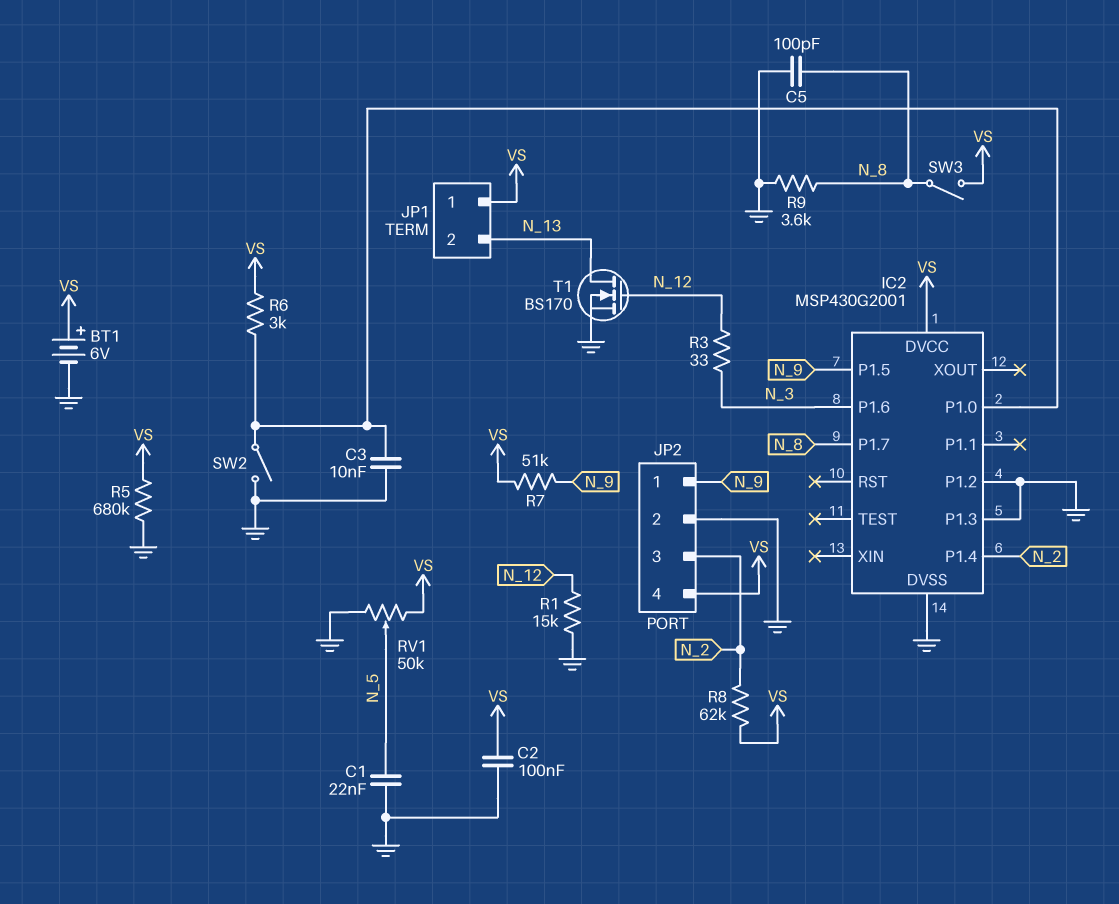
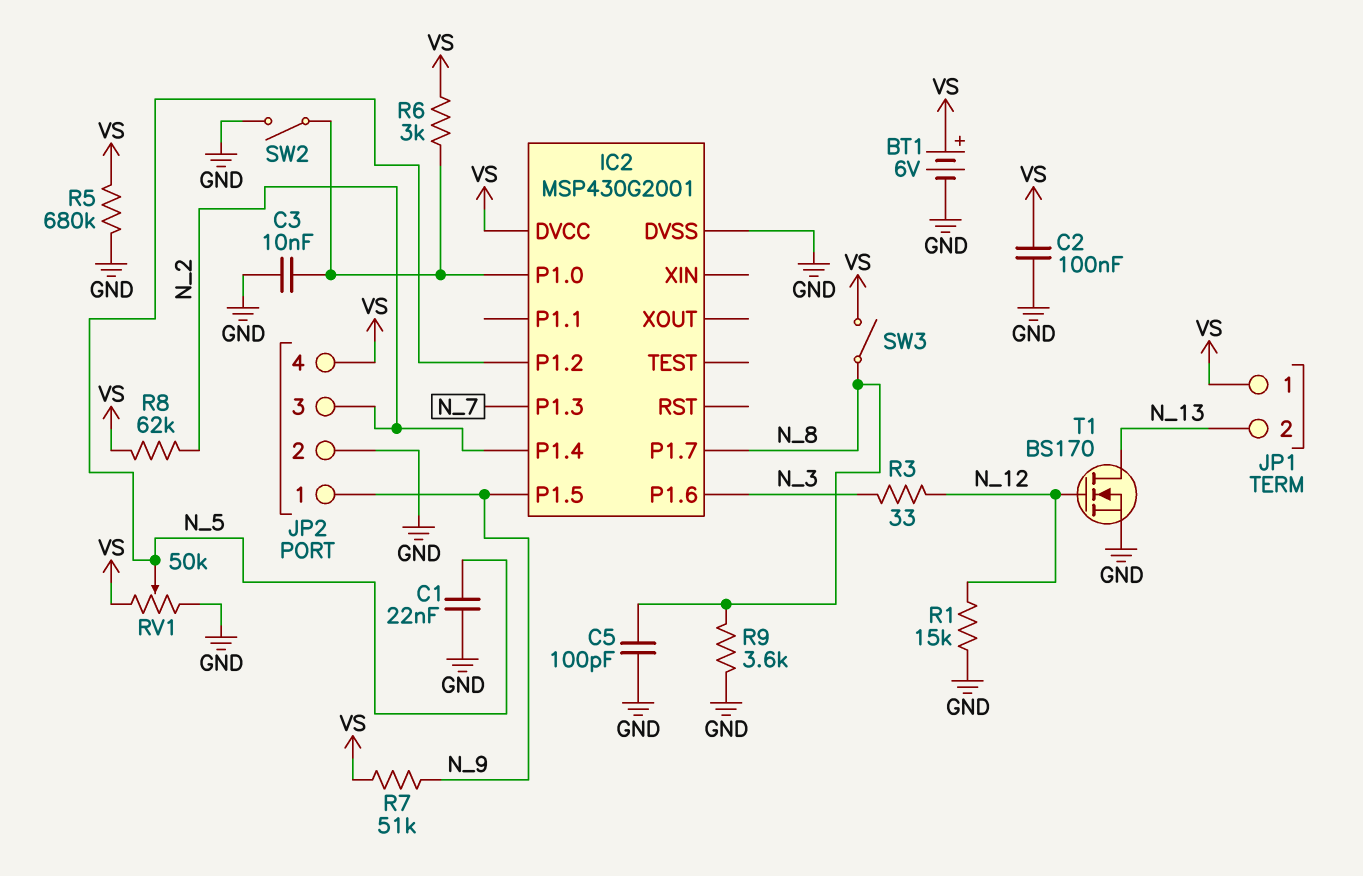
IC2 pin P1.2: GND -> N_5
IC2 pin P1.3: GND -> N_7

